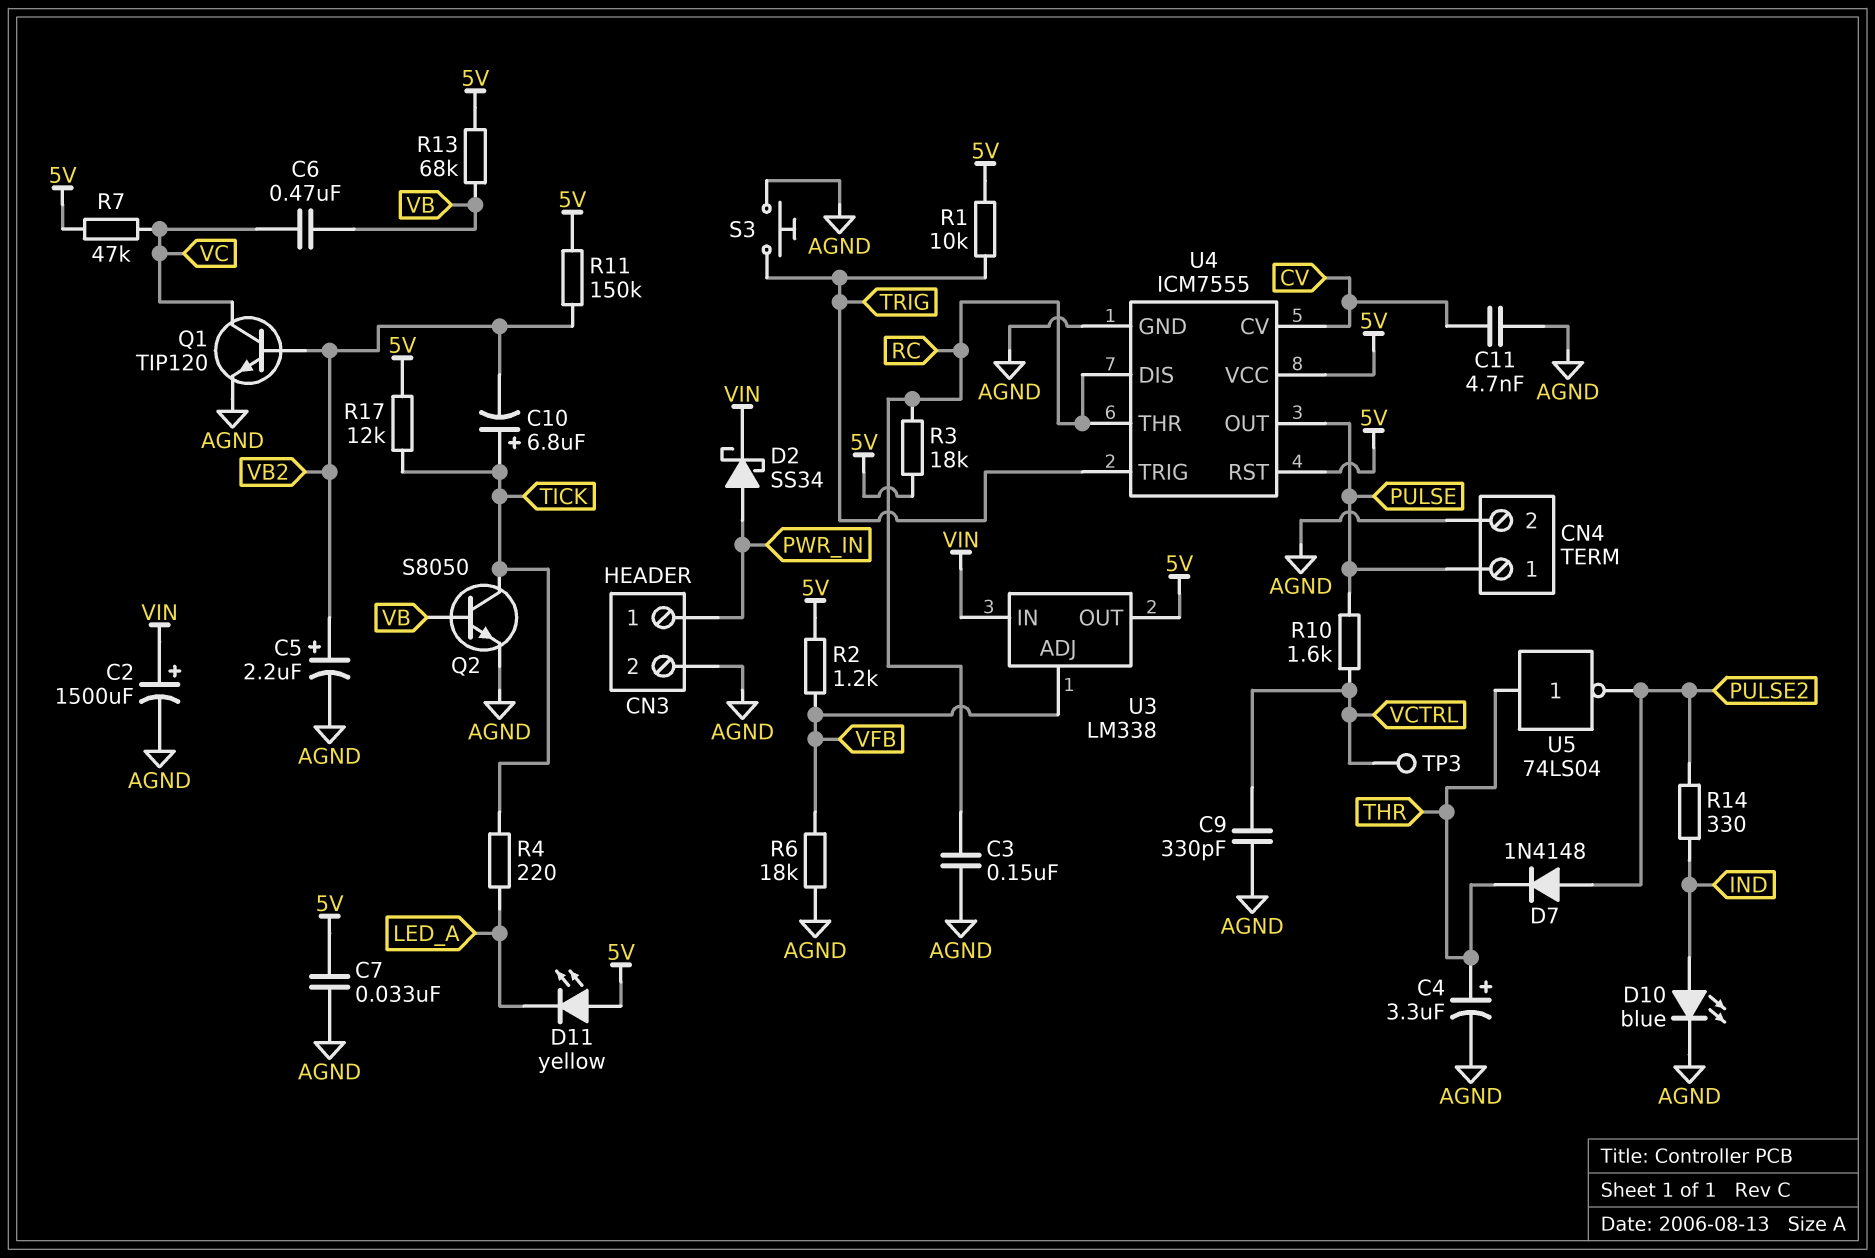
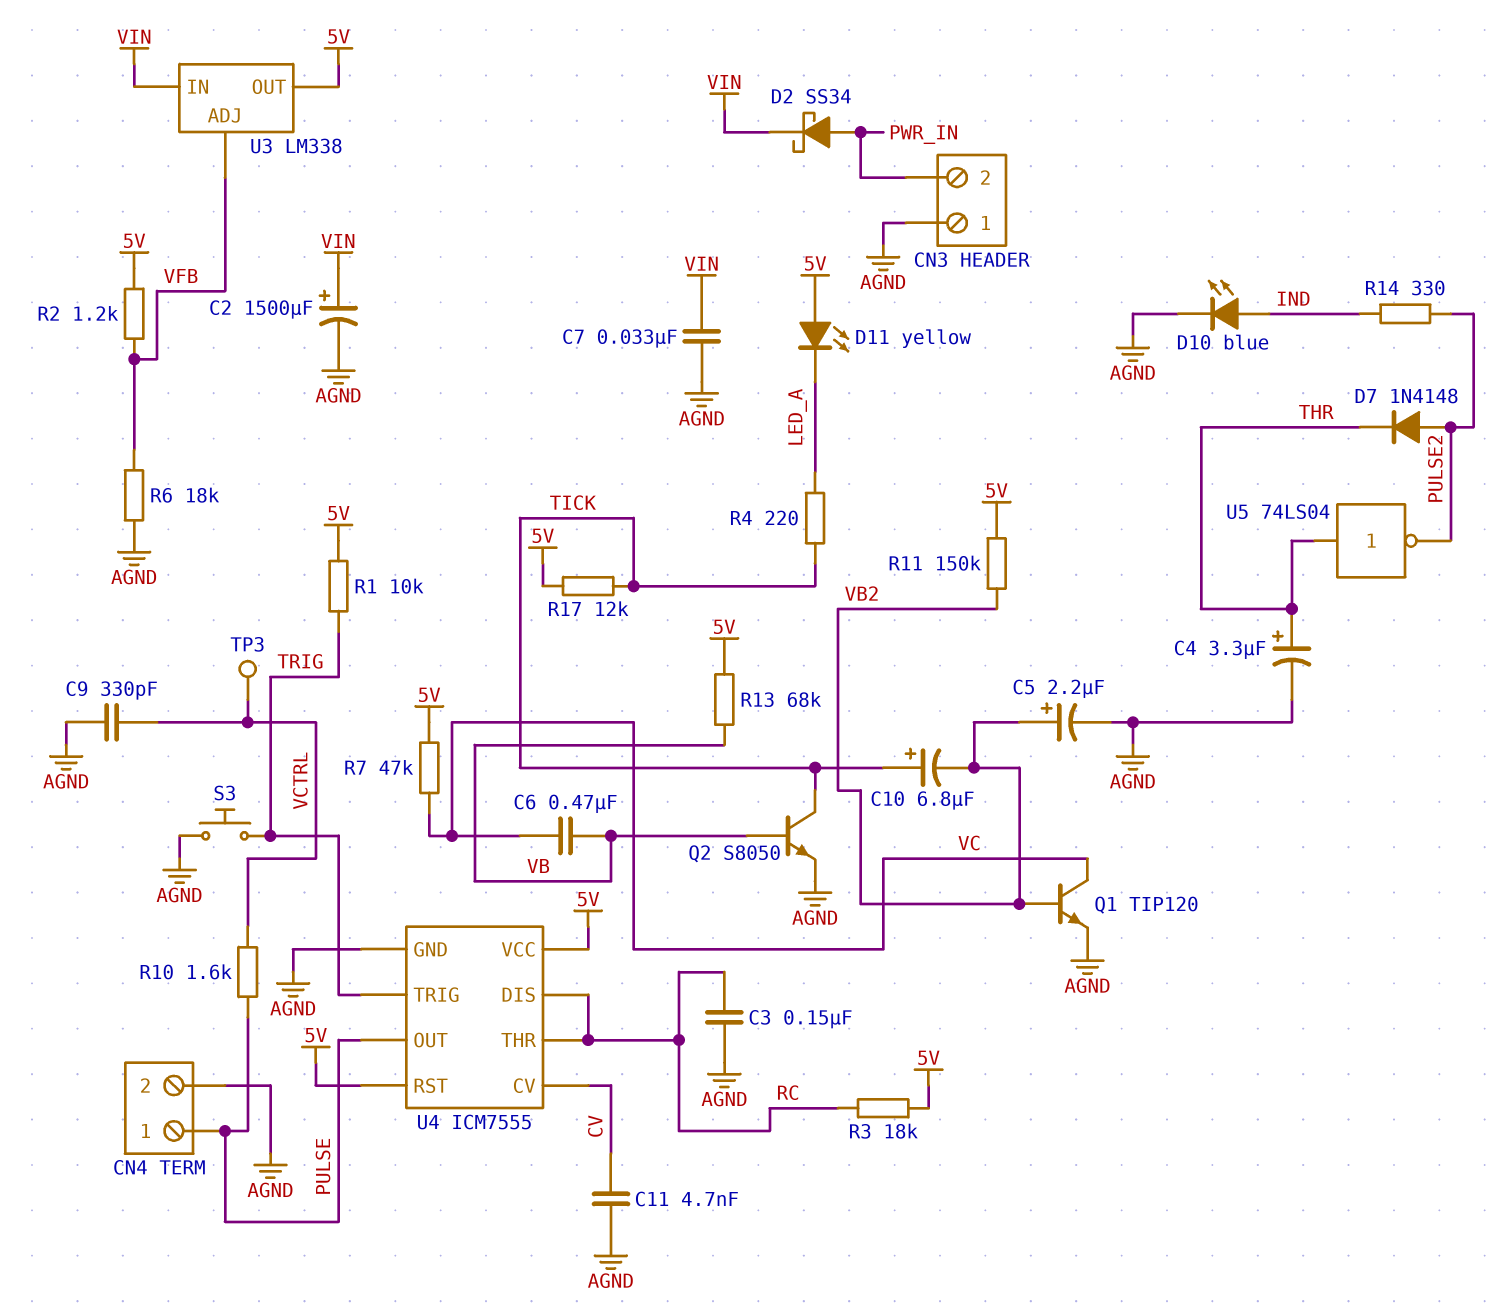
C7: 33nF (5V, AGND) -> 33nF (AGND, VIN)
CN3 pin 1: PWR_IN -> AGND
CN3 pin 2: AGND -> PWR_IN

